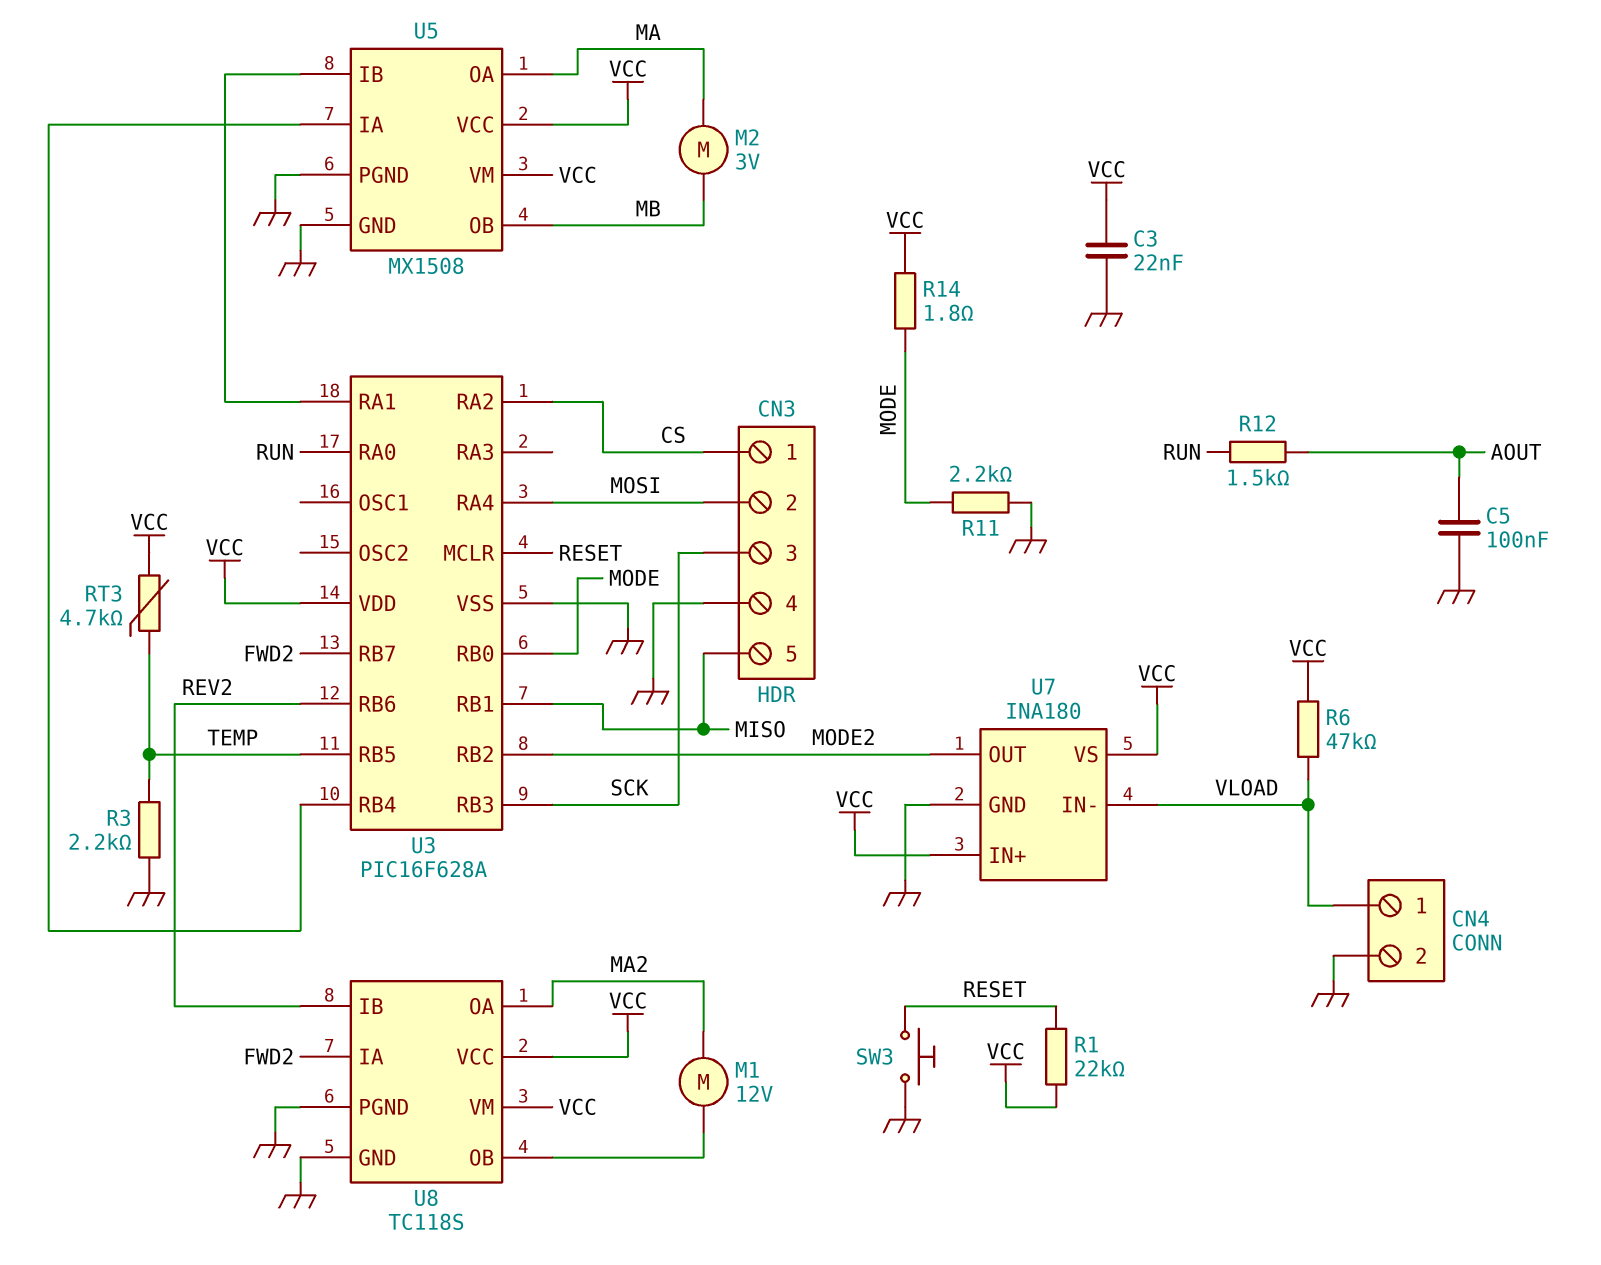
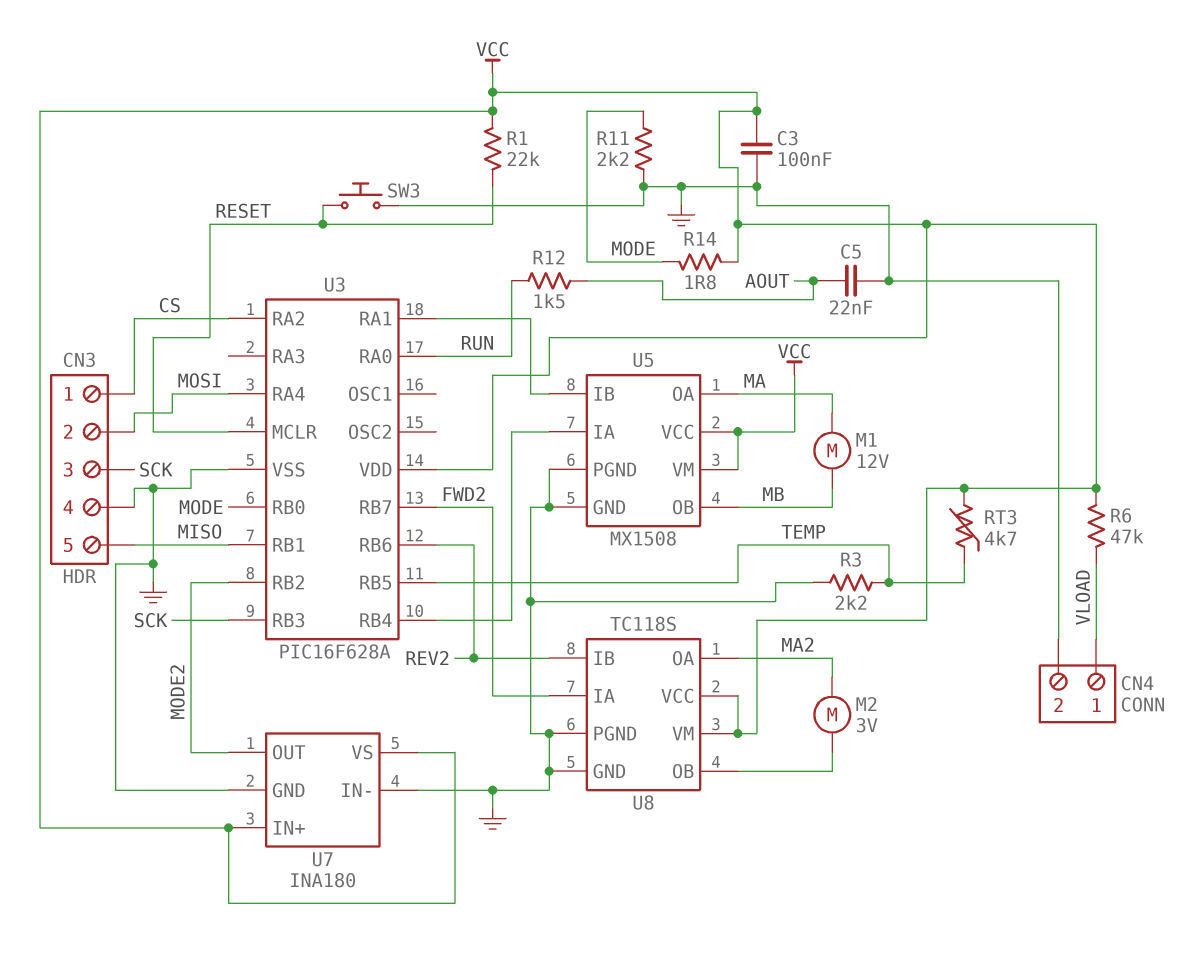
C3: 22nF (GND, VCC) -> 100nF (GND, VCC)
C5: 100nF (AOUT, GND) -> 22nF (AOUT, GND)
M1: motor 12V (MA2, U8/OB) -> motor 12V (MA, MB)
M2: motor 3V (MA, MB) -> motor 3V (MA2, U8/OB)
U7 pin IN-: VLOAD -> GND

